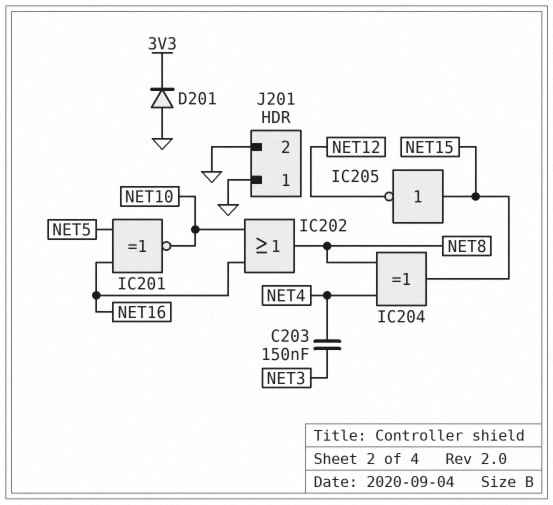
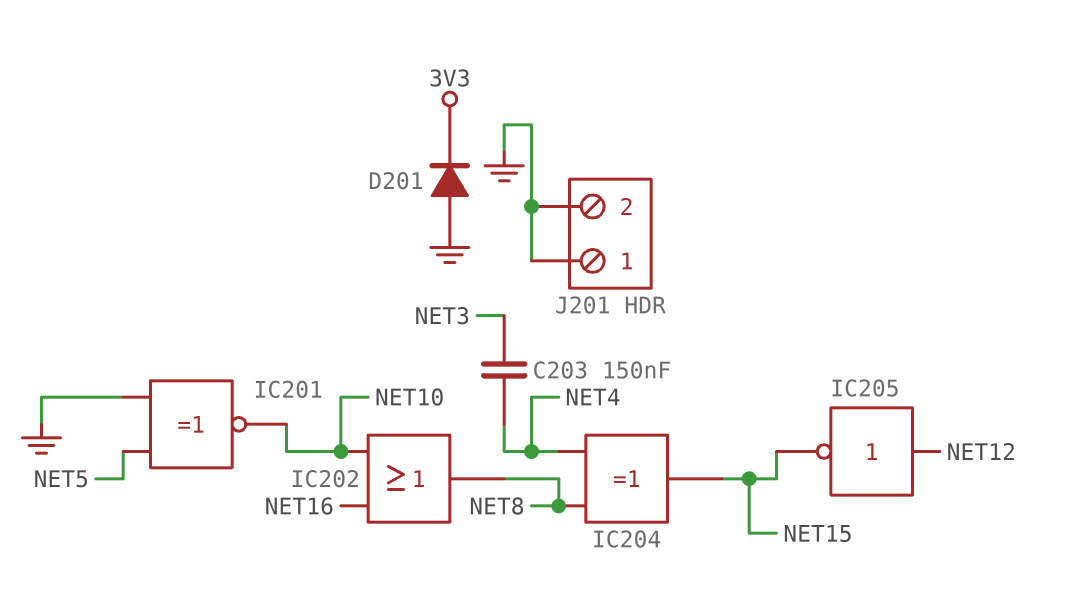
IC201: XNOR (in NET5, in NET16, out NET10) -> XNOR (in GND, in NET5, out NET10)
IC205: NOT (in NET15, out NET12) -> NOT (in NET12, out NET15)

